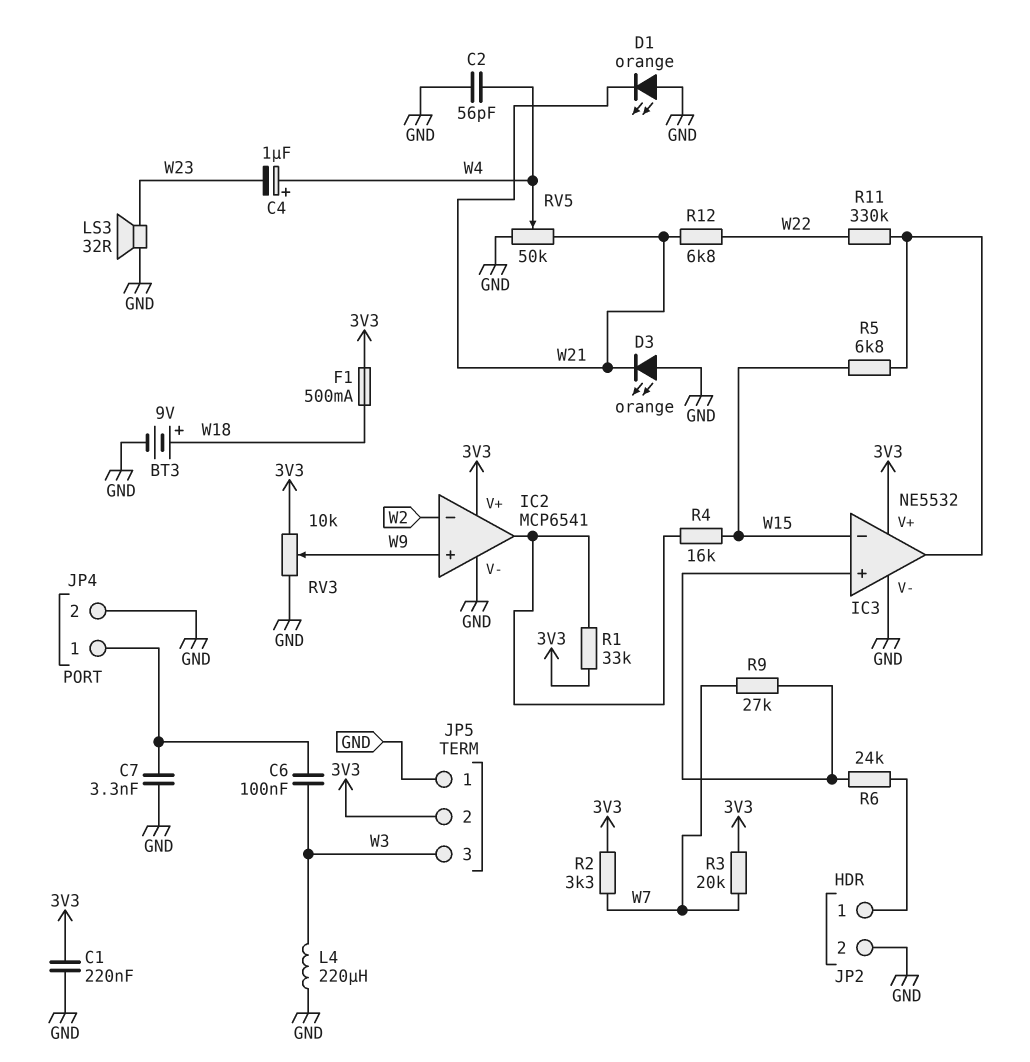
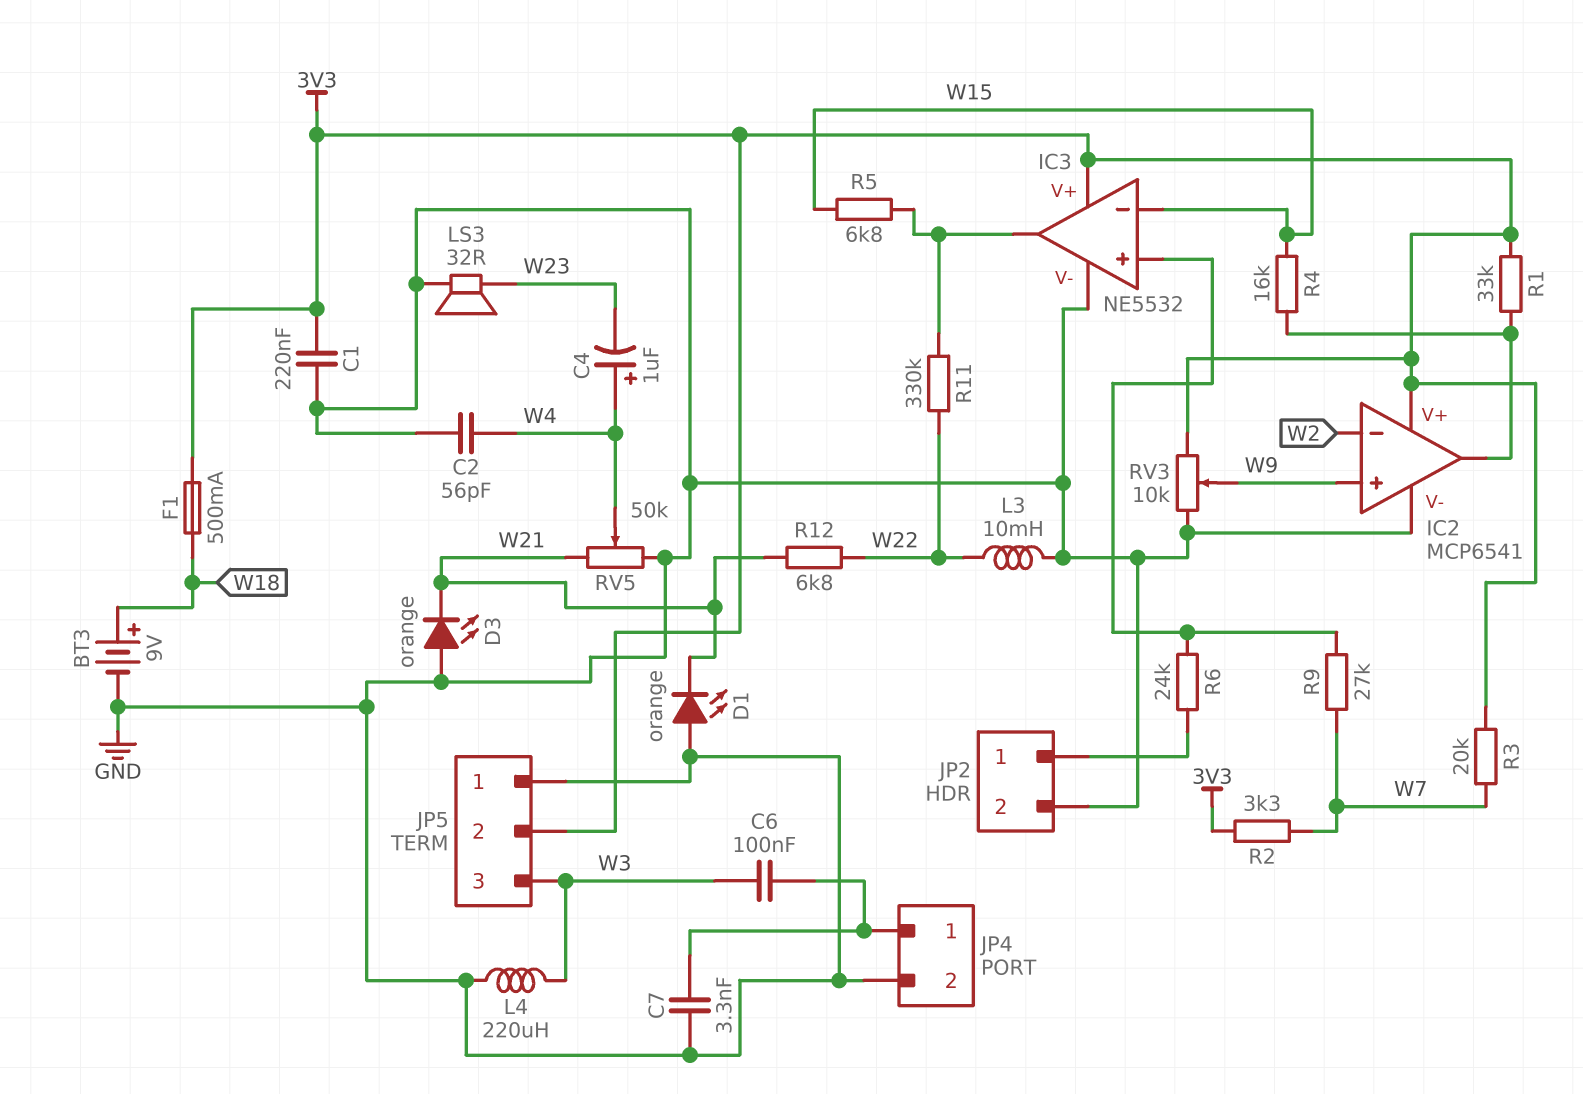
L3: none -> 10mH (GND, W22)

